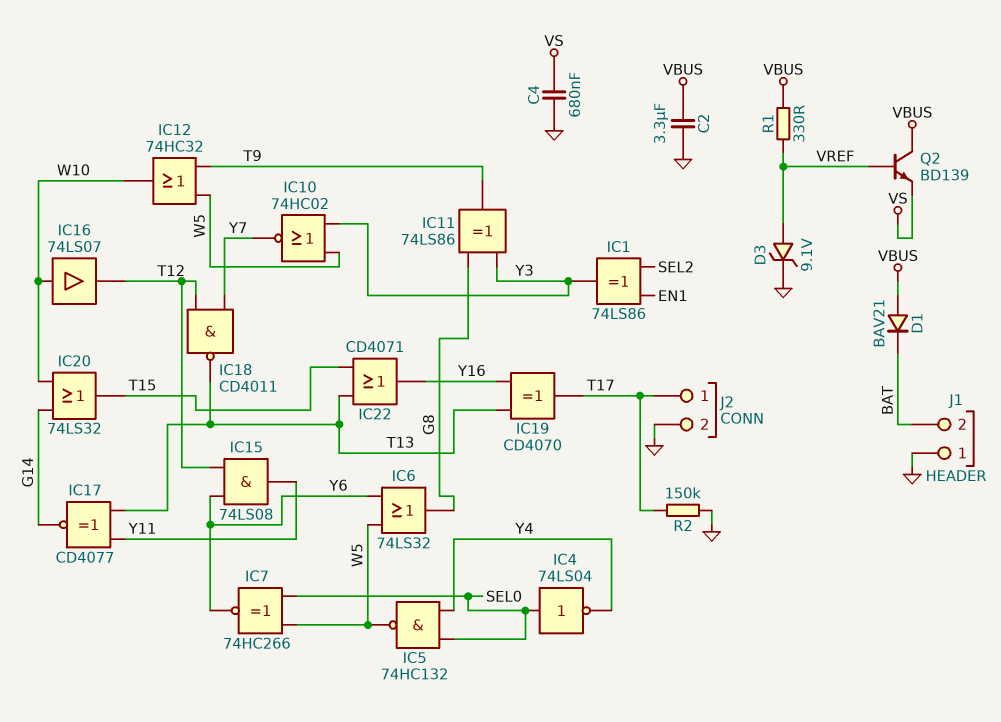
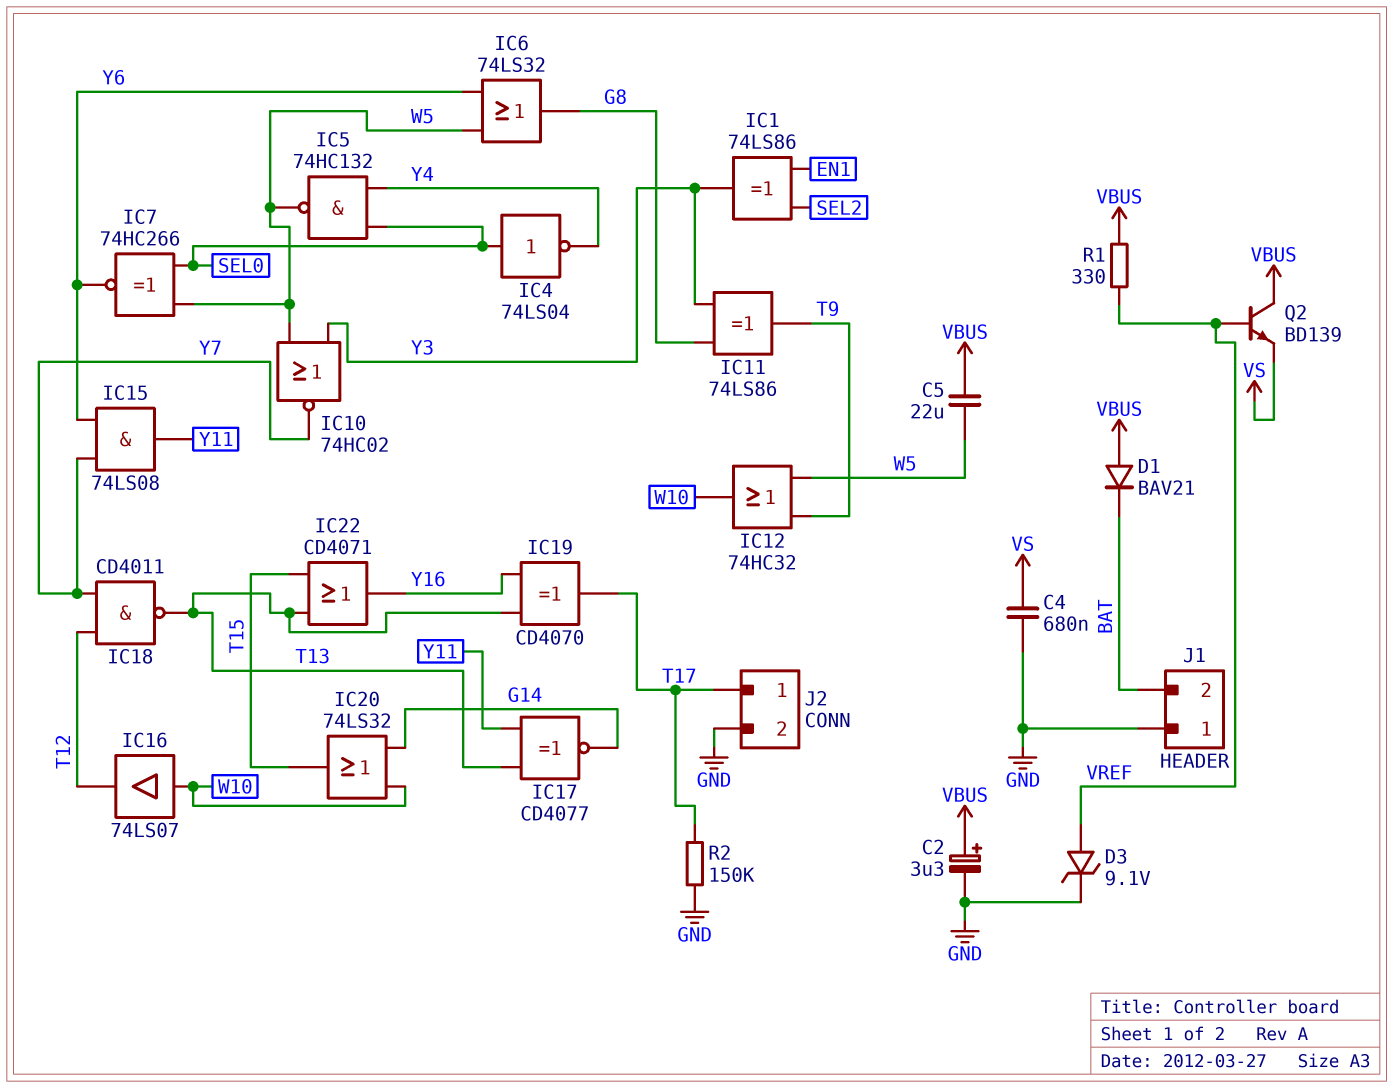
C2: 3.3uF (GND, VBUS) -> 3.3uF (plus VBUS, minus GND)
C5: none -> 22uF (VBUS, W5)
IC15: AND 74LS08 (in T12, in Y6, out Y11) -> AND 74LS08 (in Y6, in Y7, out Y11)

